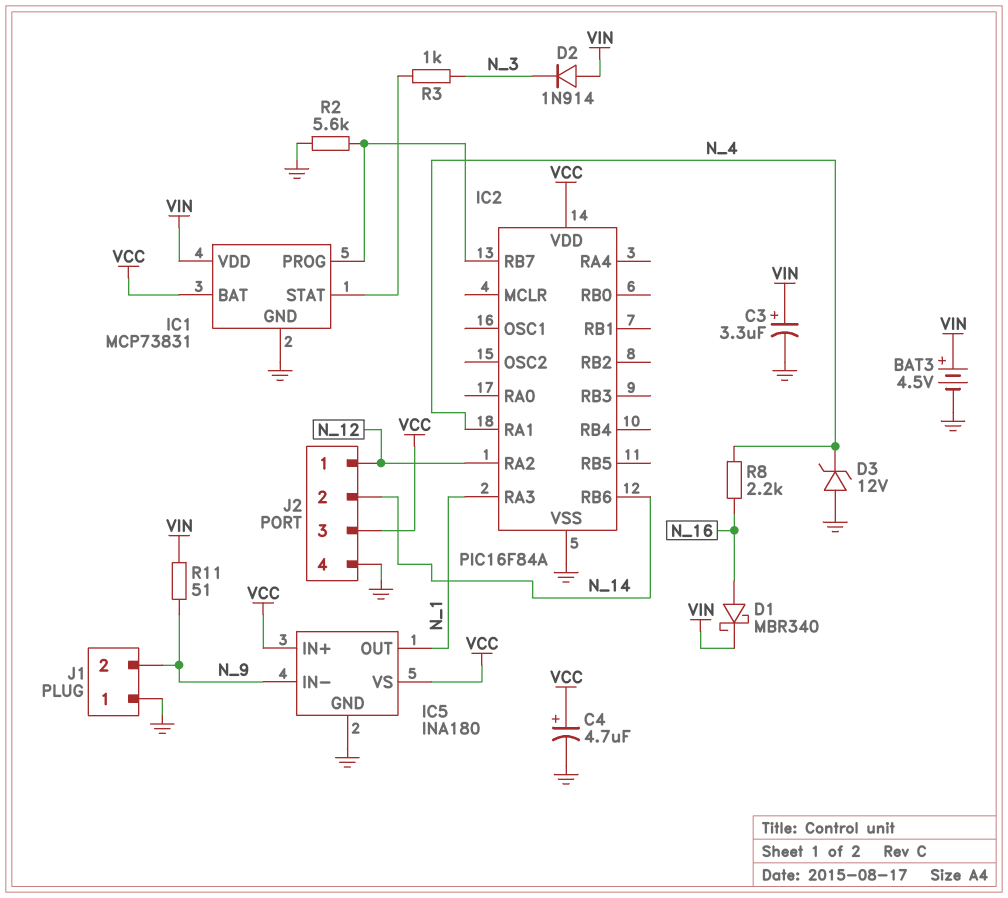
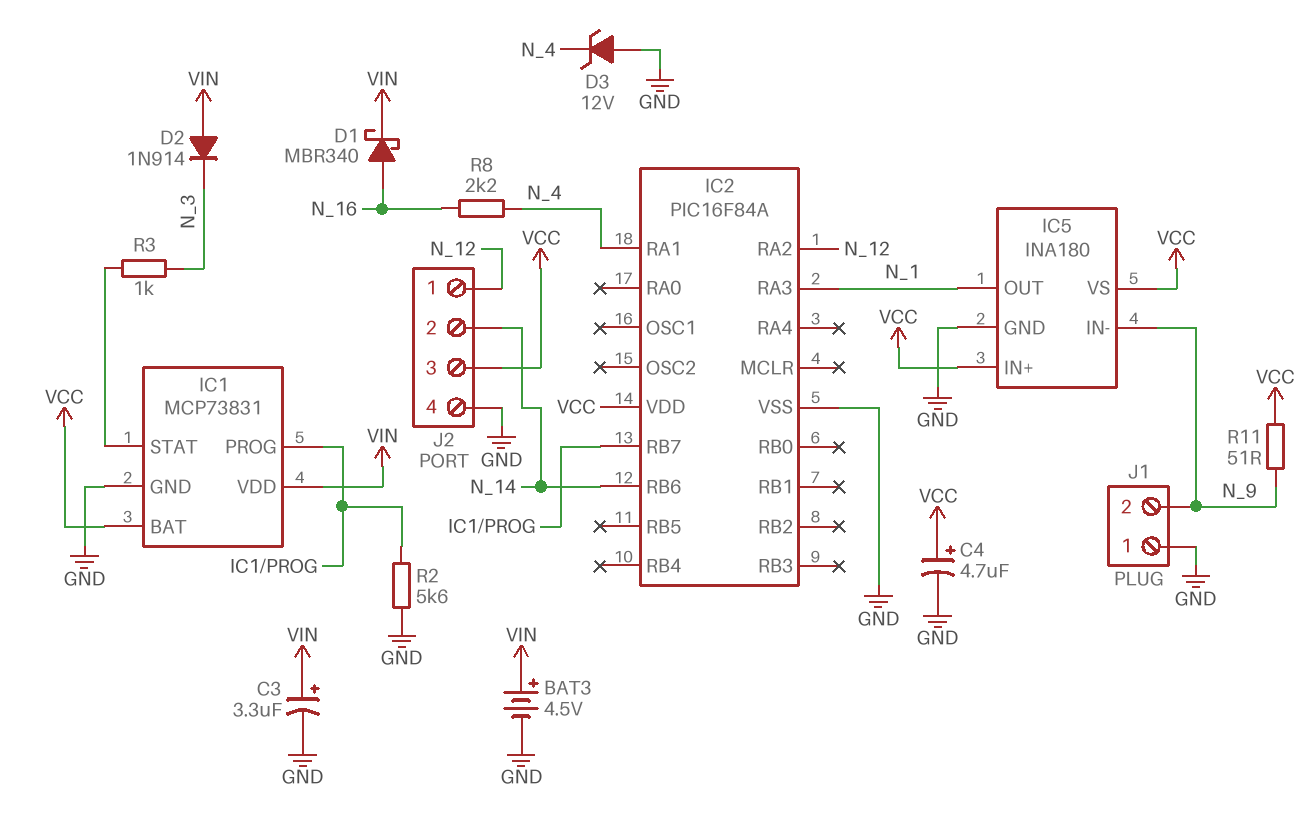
R11: 51 (N_9, VIN) -> 51 (N_9, VCC)

